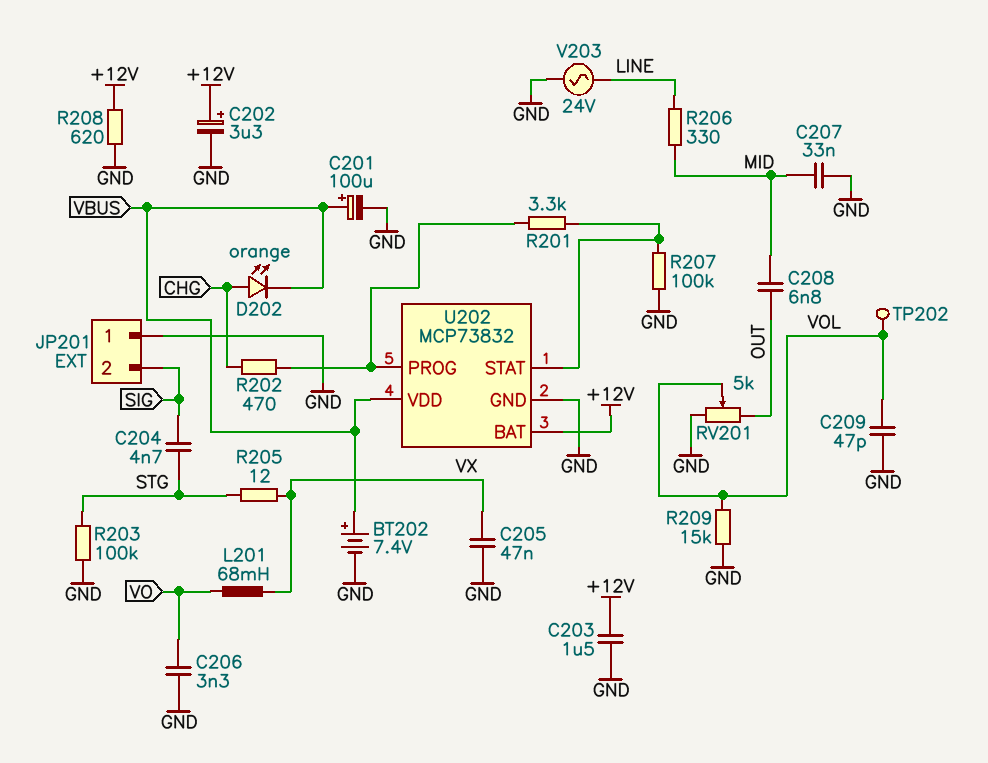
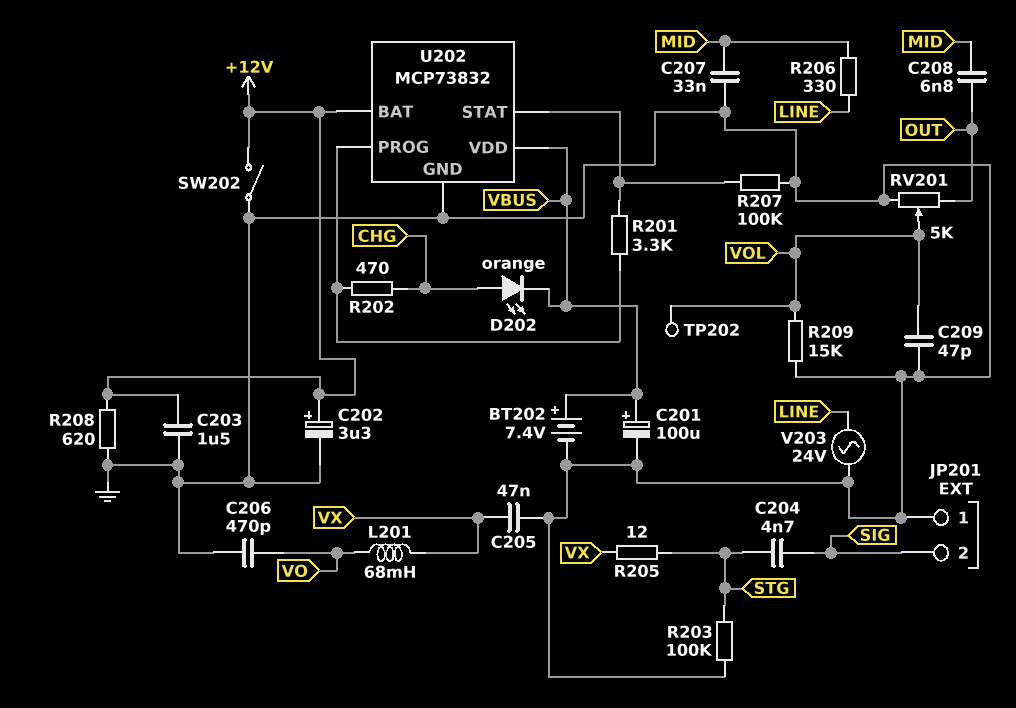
C206: 3.3nF (GND, VO) -> 470pF (GND, VO)
SW202: none -> switch (+12V, GND)

